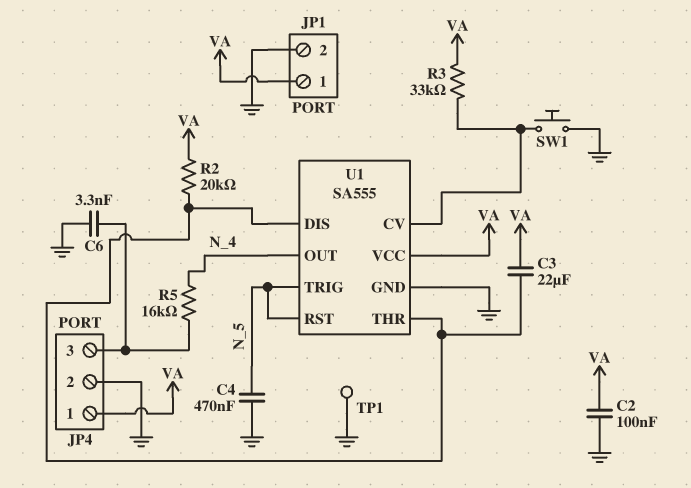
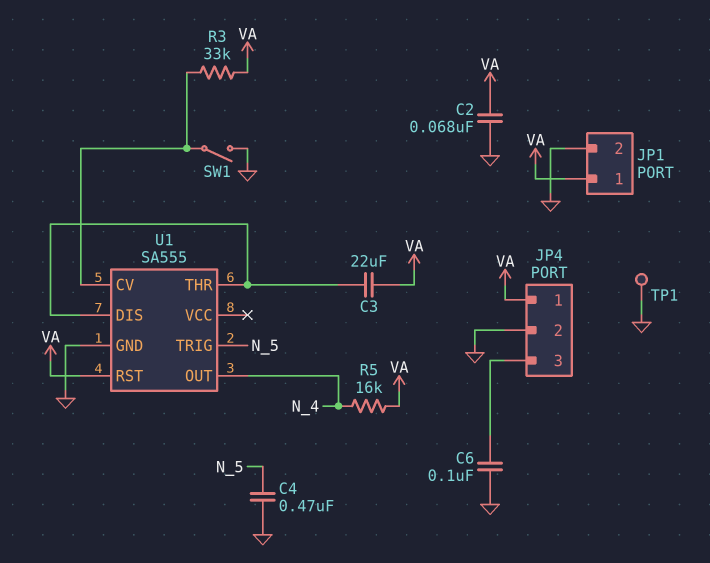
C2: 100nF (GND, VA) -> 68nF (GND, VA)
C6: 3.3nF (GND, JP4/3) -> 100nF (GND, JP4/3)
R2: 20k (U1/DIS, VA) -> none
R5: 16k (JP4/3, N_4) -> 16k (N_4, VA)
SW1: button (GND, U1/CV) -> switch (GND, U1/CV)
U1 pin RST: N_5 -> VA
U1 pin VCC: VA -> none

